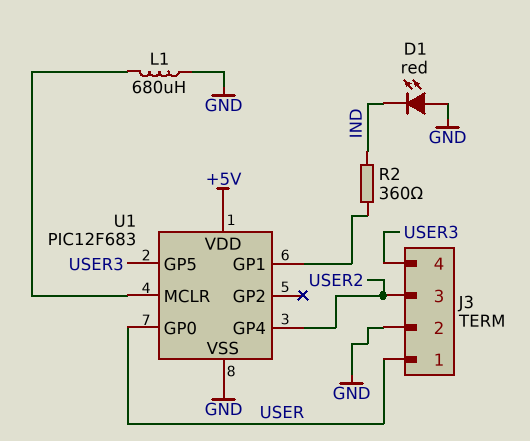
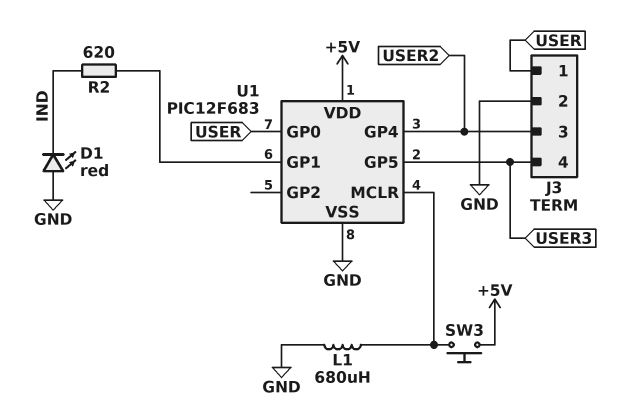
R2: 360 (IND, U1/GP1) -> 620 (IND, U1/GP1)
SW3: none -> button (+5V, U1/MCLR)

